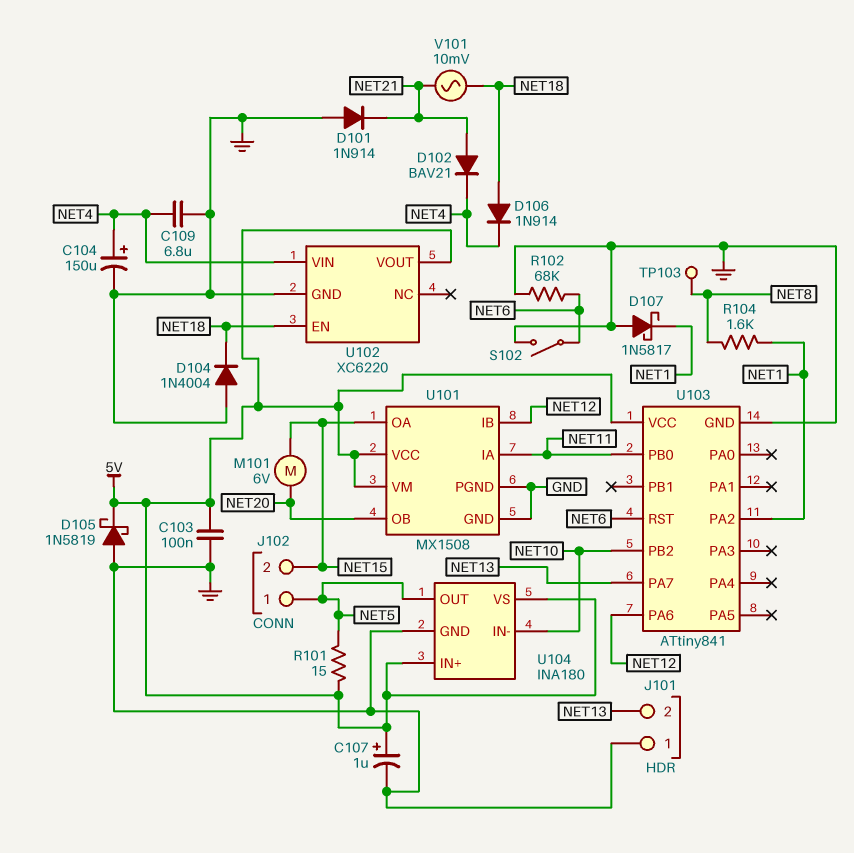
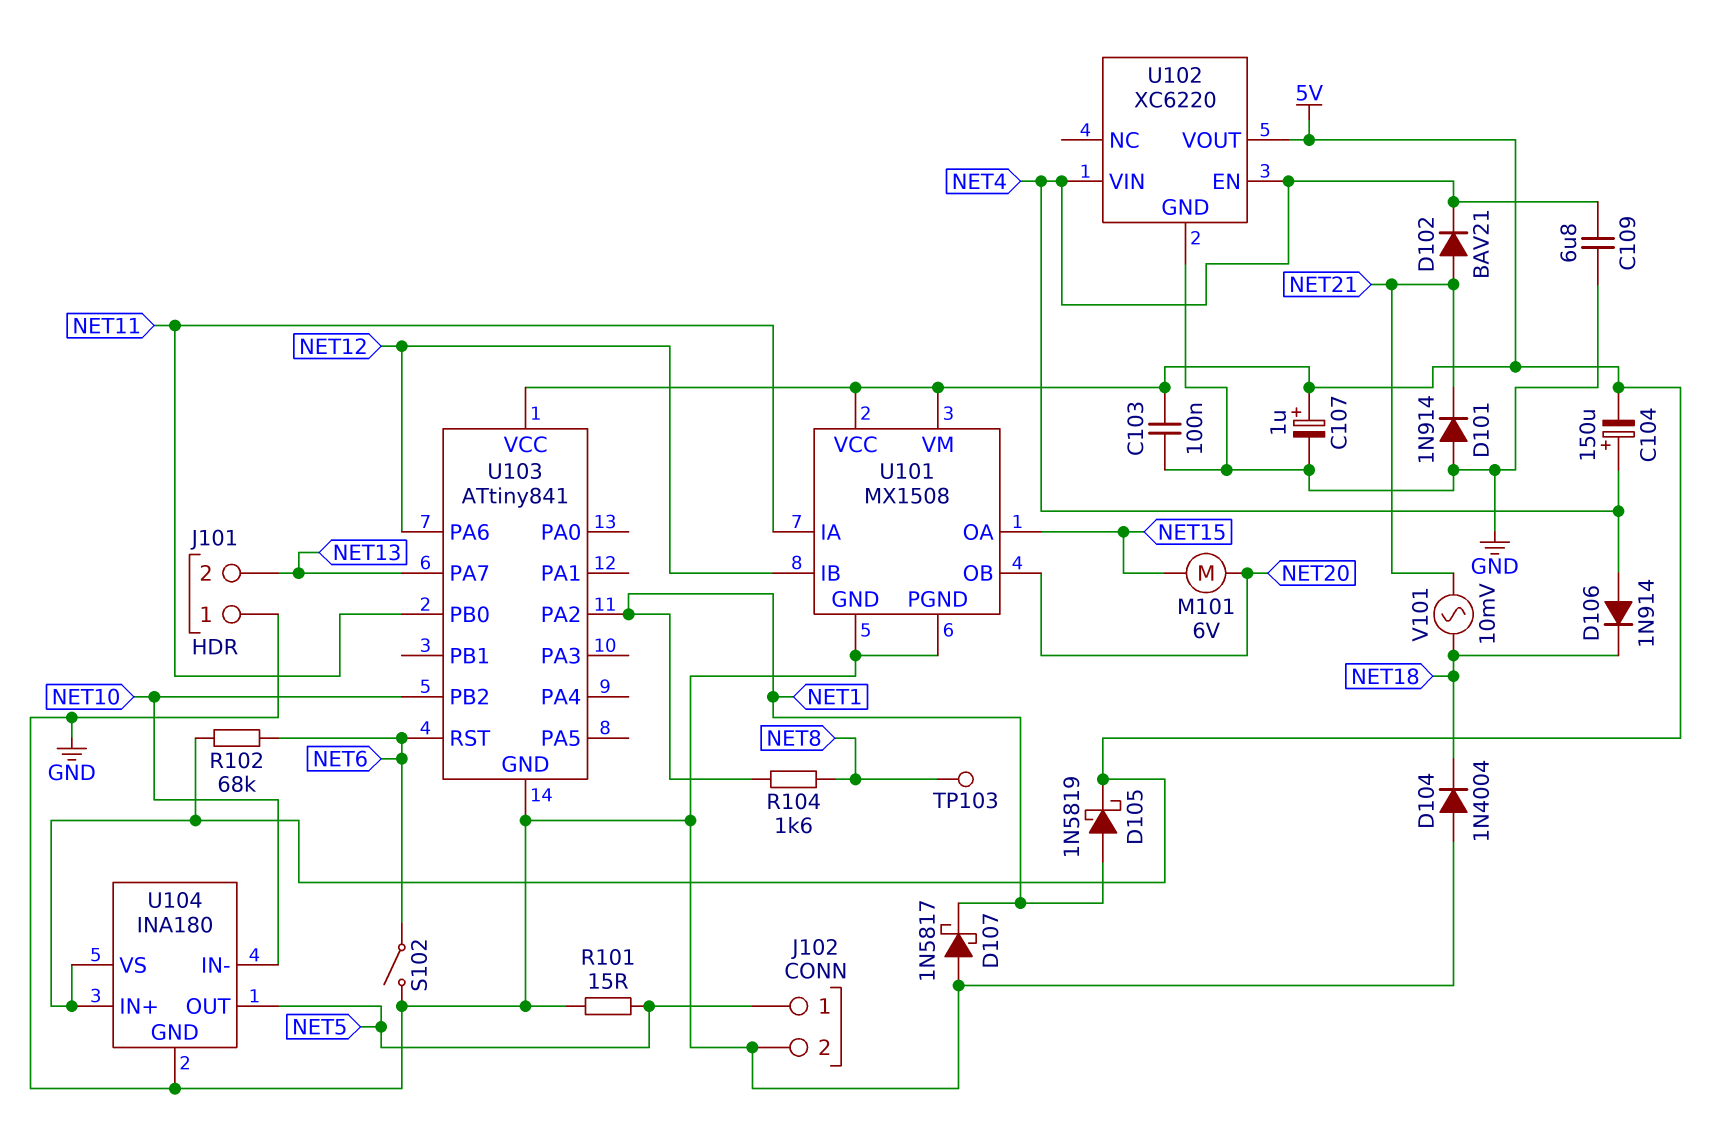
C104: 150uF (plus NET4, minus GND) -> 150uF (plus NET4, minus 5V)
D105: schottky 1N5819 (A GND, K 5V) -> schottky 1N5819 (A NET1, K 5V)
D106: diode 1N914 (A NET18, K NET4) -> diode 1N914 (A NET4, K NET18)
J102 pin 2: NET15 -> GND
R101: 15 (5V, NET5) -> 15 (GND, NET5)
R102: 68k (GND, NET6) -> 68k (5V, NET6)
U102 pin EN: NET18 -> NET4

